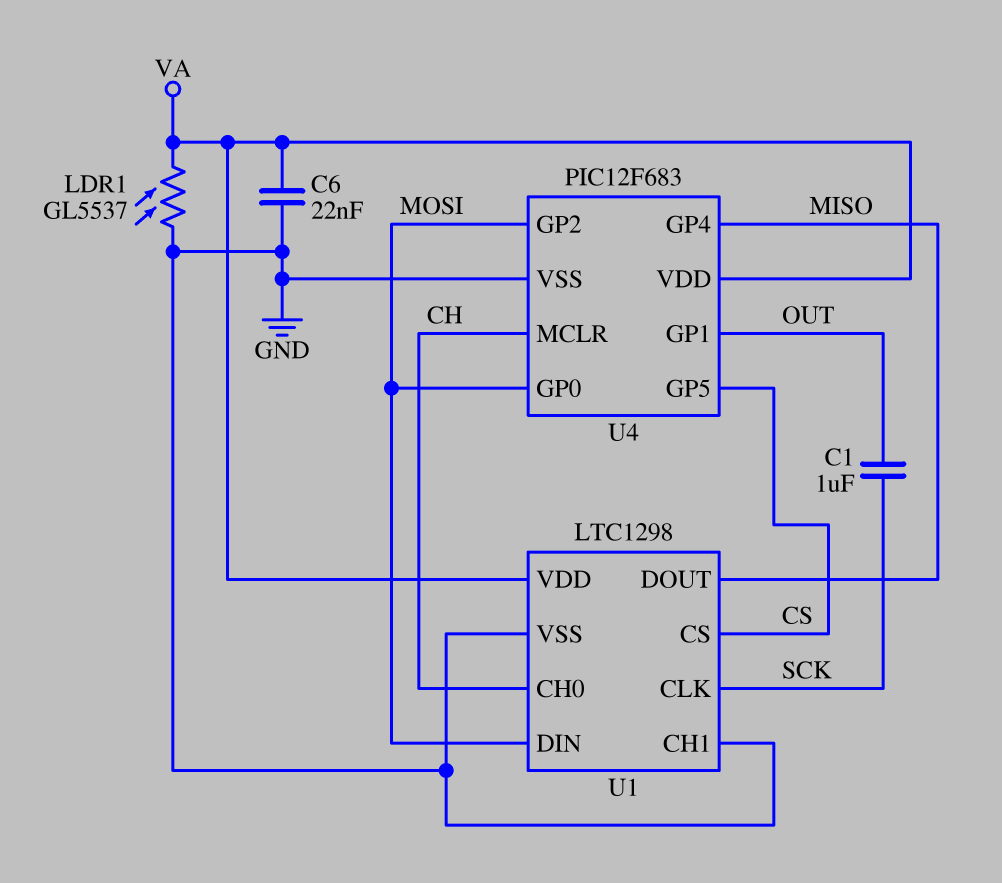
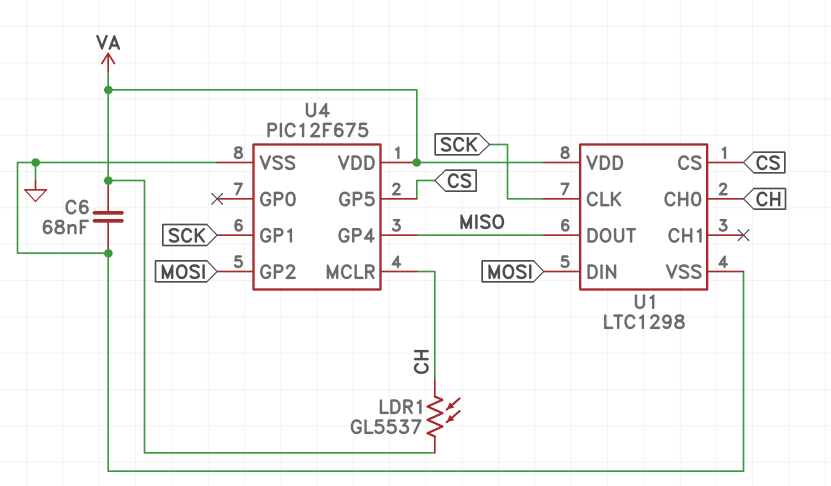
C1: 1uF (OUT, SCK) -> none
C6: 22nF (GND, VA) -> 68nF (GND, VA)
LDR1: GL5537 (GND, VA) -> GL5537 (CH, VA)
U1 pin CH1: GND -> none
U4: PIC12F683 -> PIC12F675
U4 pin GP0: MOSI -> none
U4 pin GP1: OUT -> SCK

